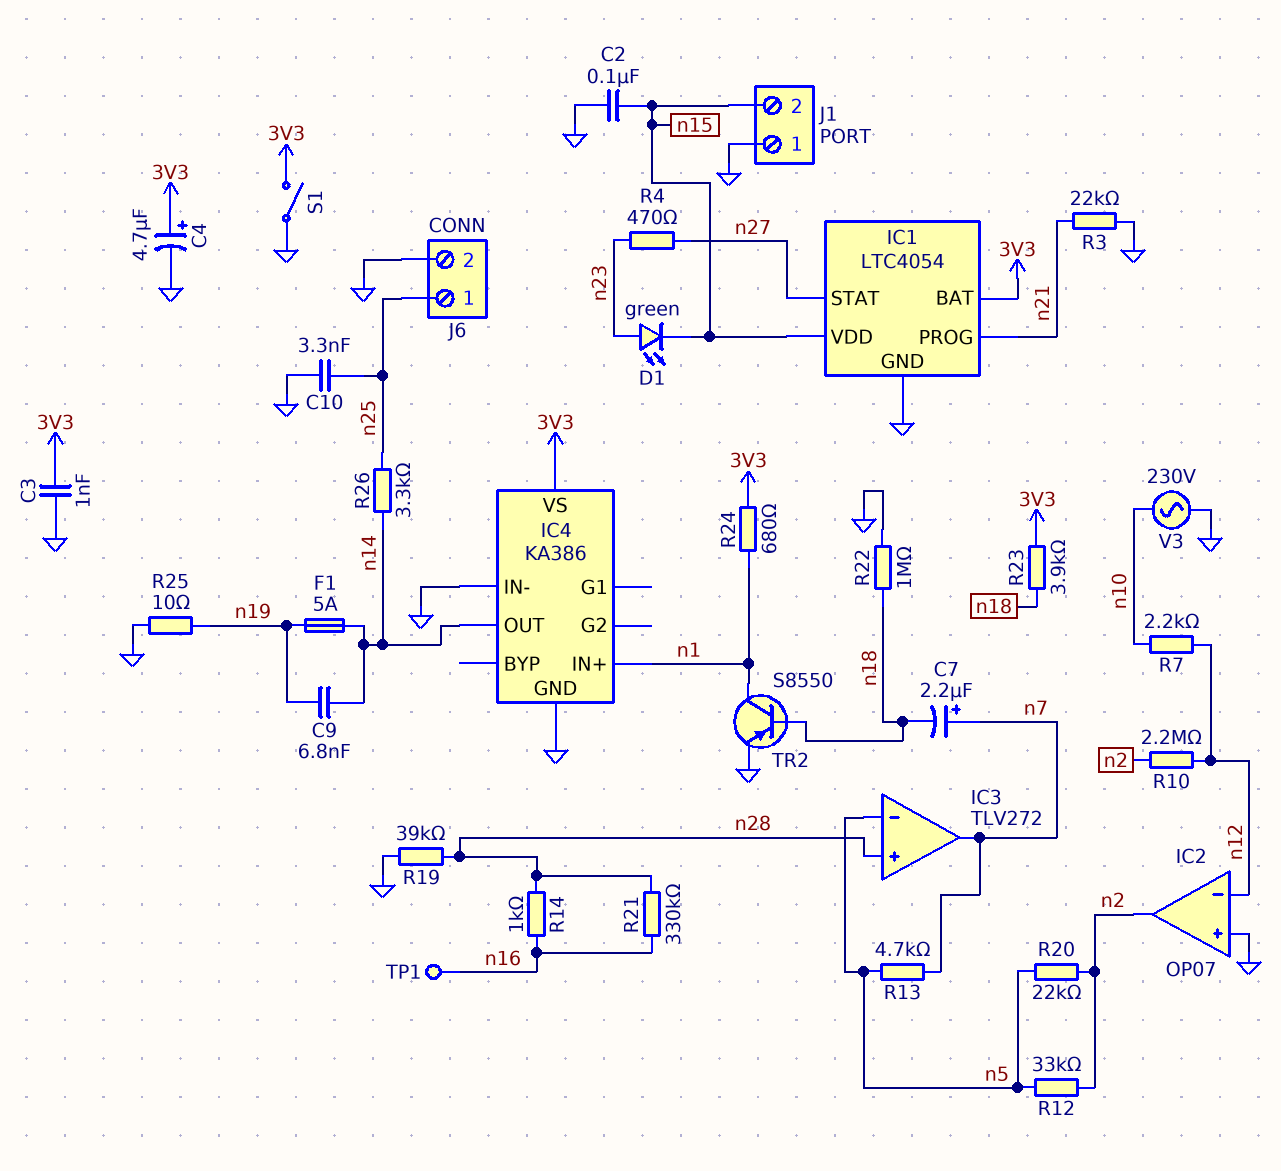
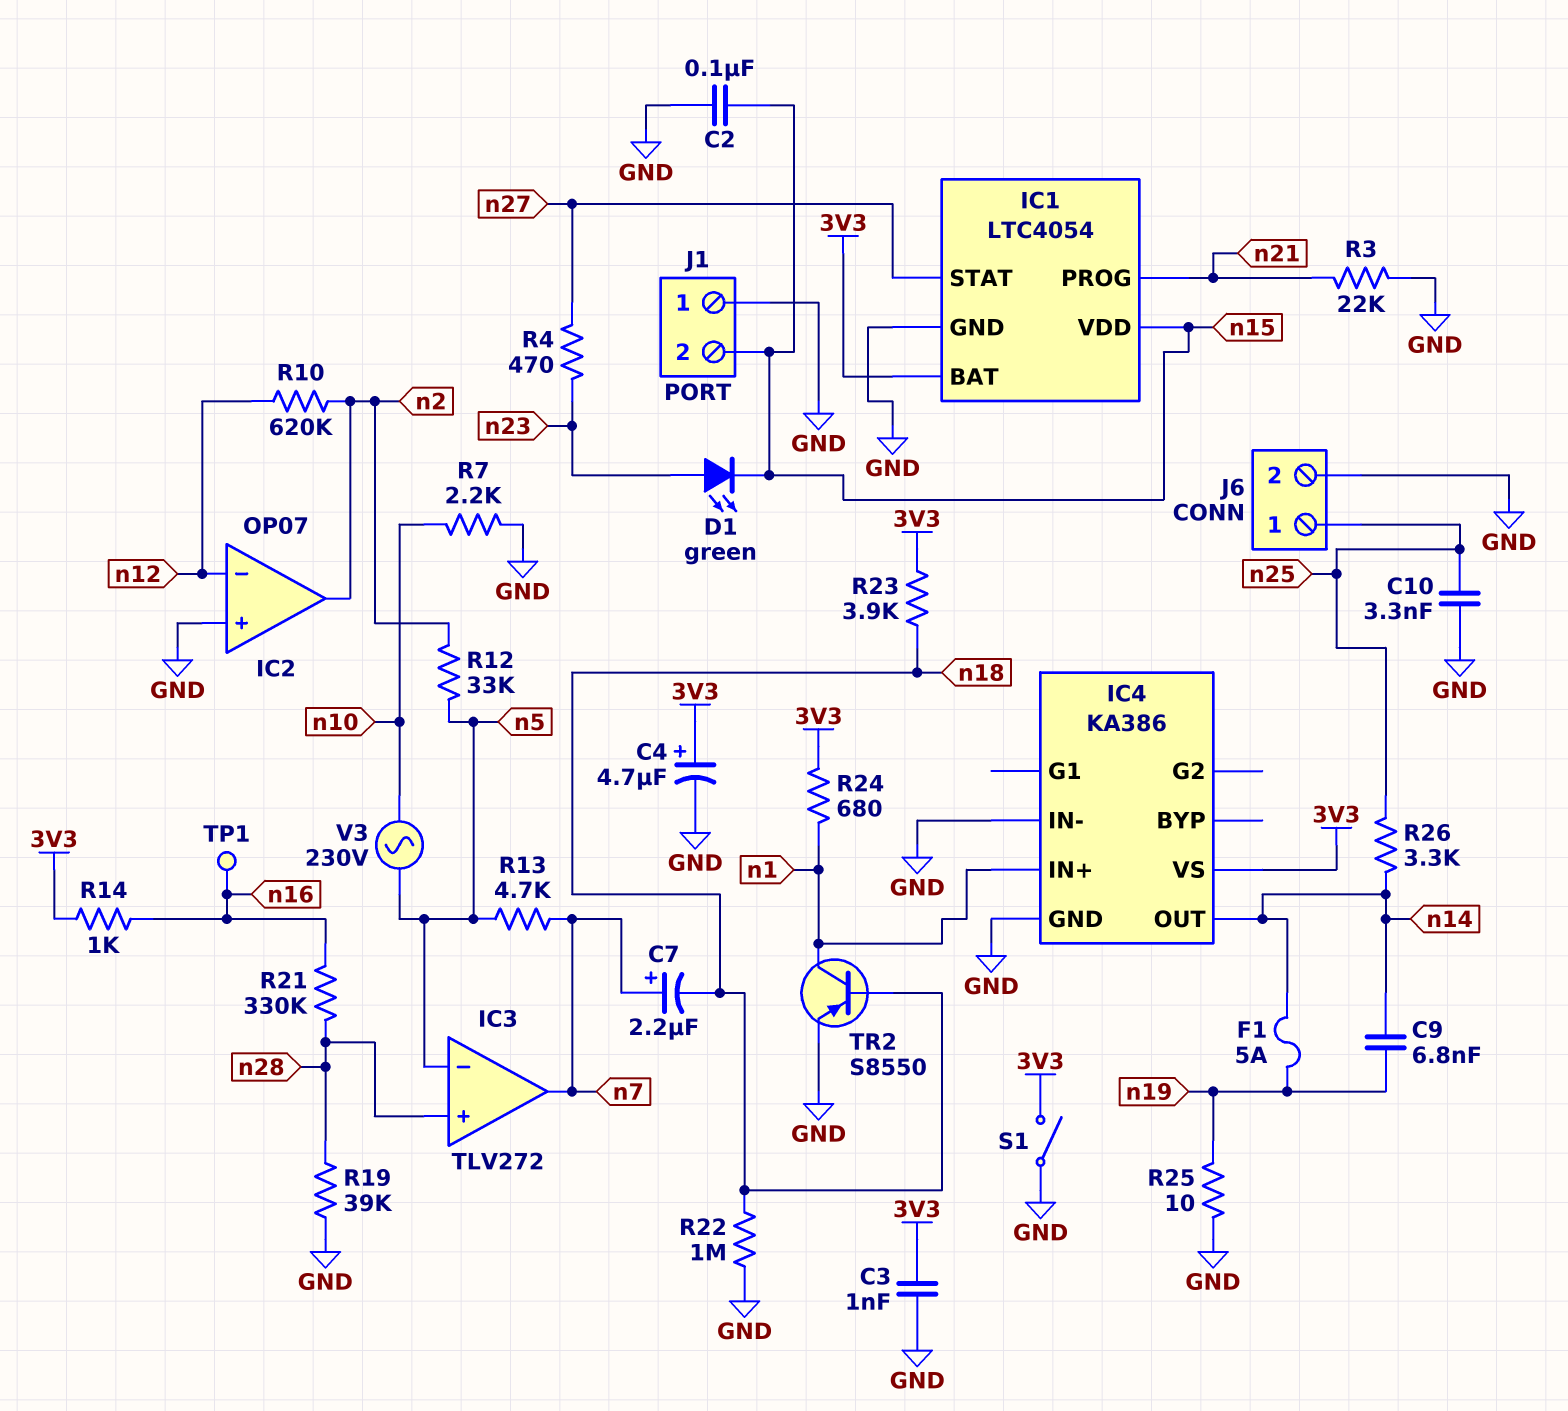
R7: 2.2k (n10, n12) -> 2.2k (GND, n10)
R10: 2.2M (n2, n12) -> 620k (n2, n12)
R14: 1k (n16, n28) -> 1k (3V3, n16)
R20: 22k (n2, n5) -> none
V3: AC 230V (GND, n10) -> AC 230V (n5, n10)

